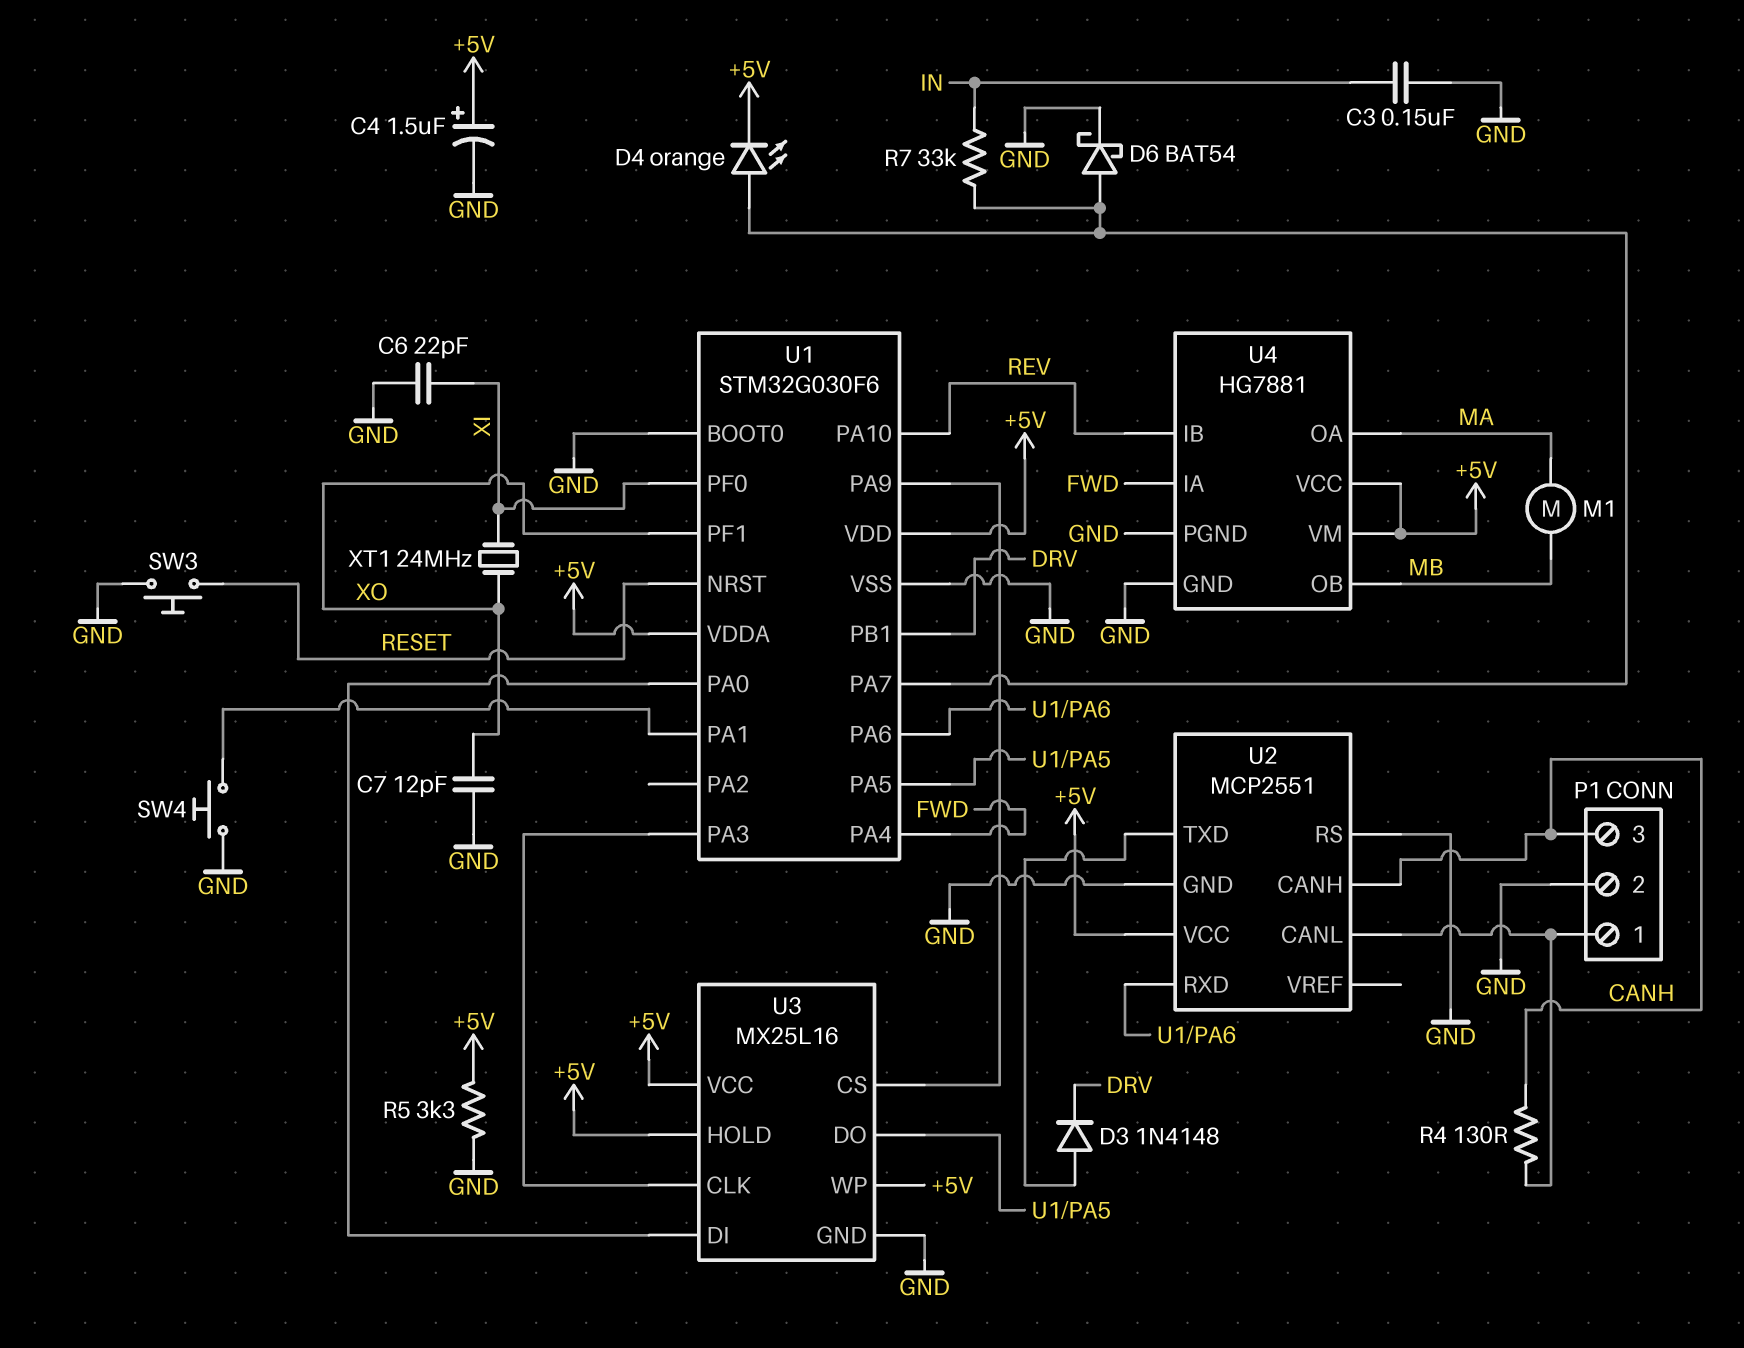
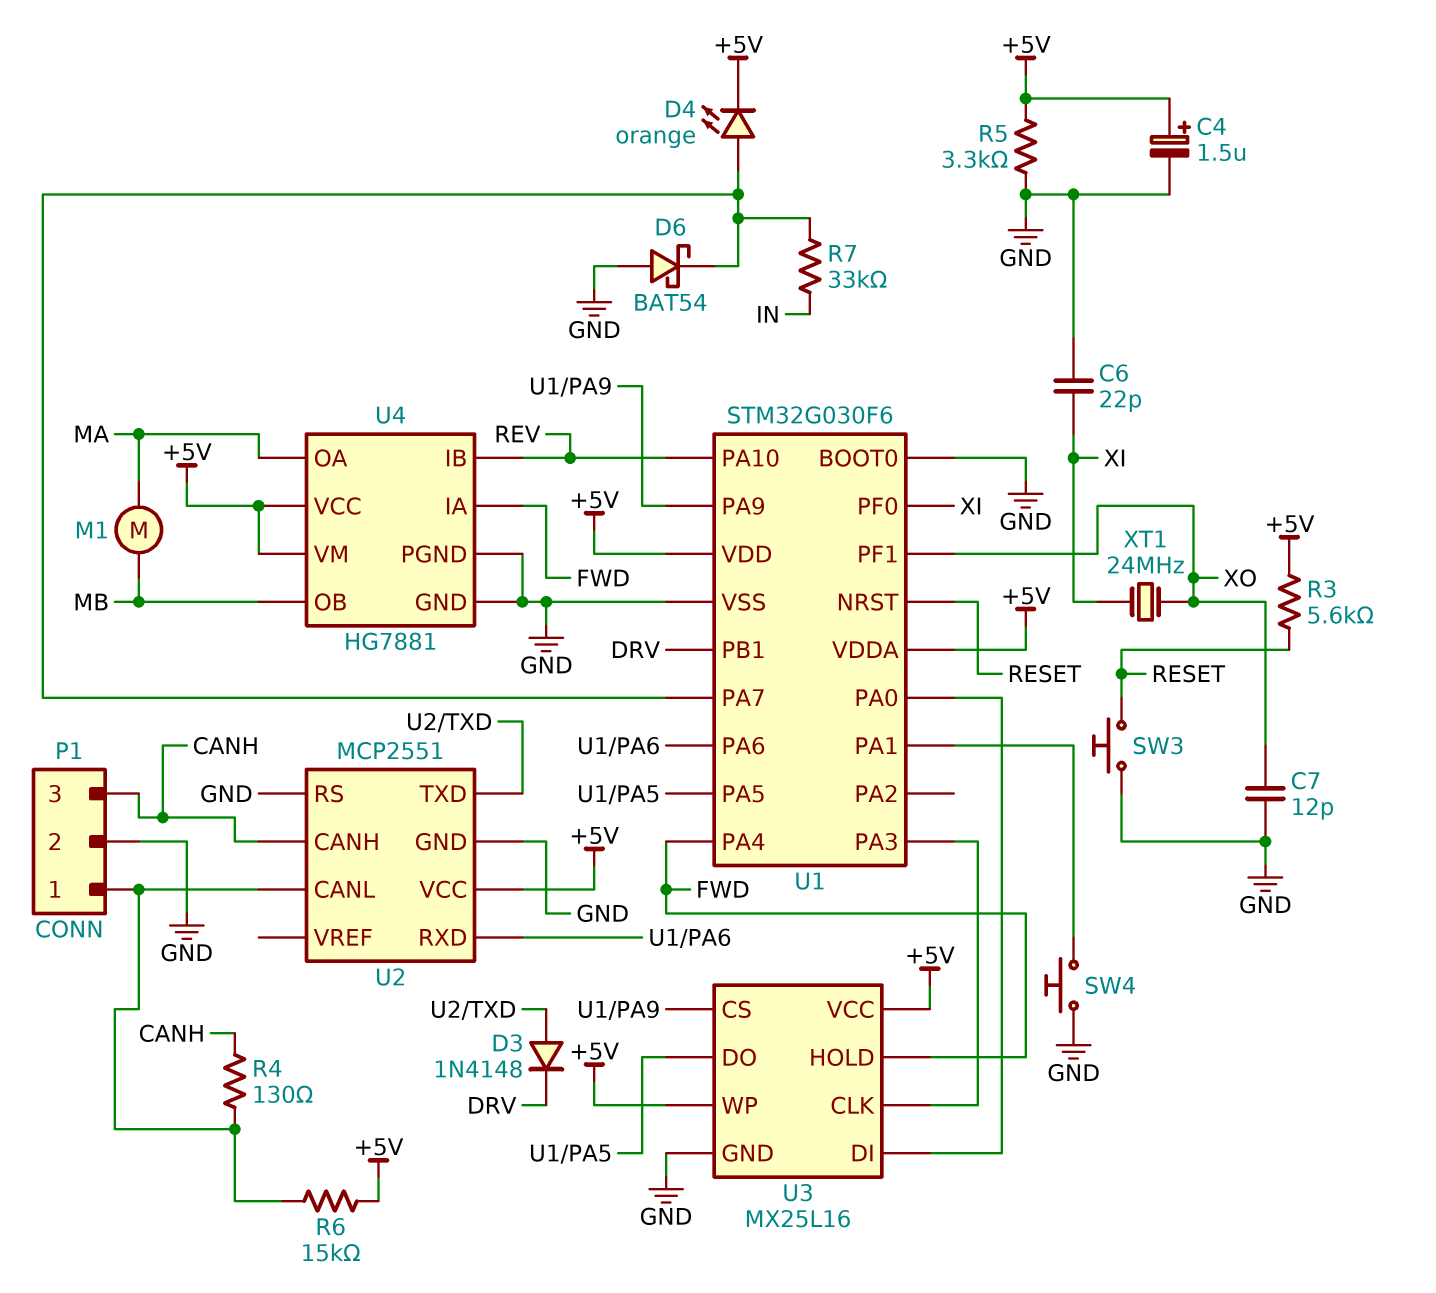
C3: 150nF (GND, IN) -> none
D6: schottky BAT54 (A U1/PA7, K GND) -> schottky BAT54 (A GND, K U1/PA7)
R3: none -> 5.6k (+5V, RESET)
R6: none -> 15k (+5V, P1/1)
U3 pin HOLD: +5V -> FWD

